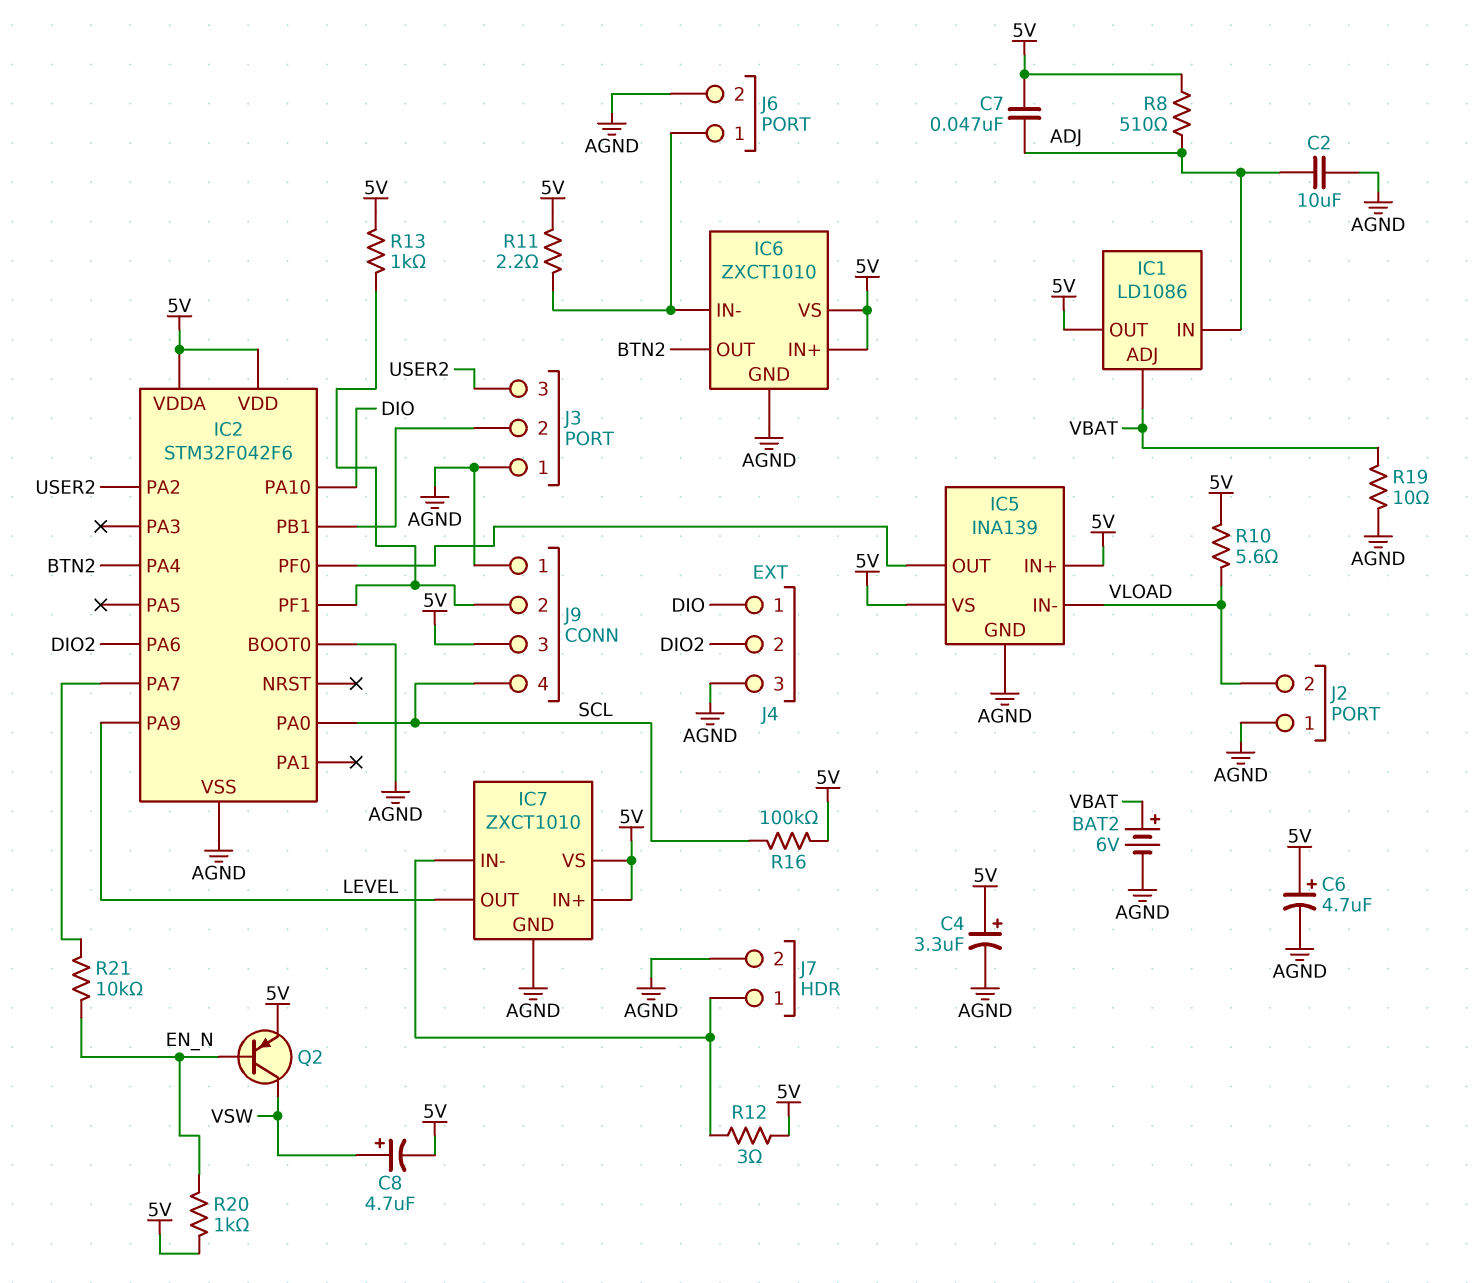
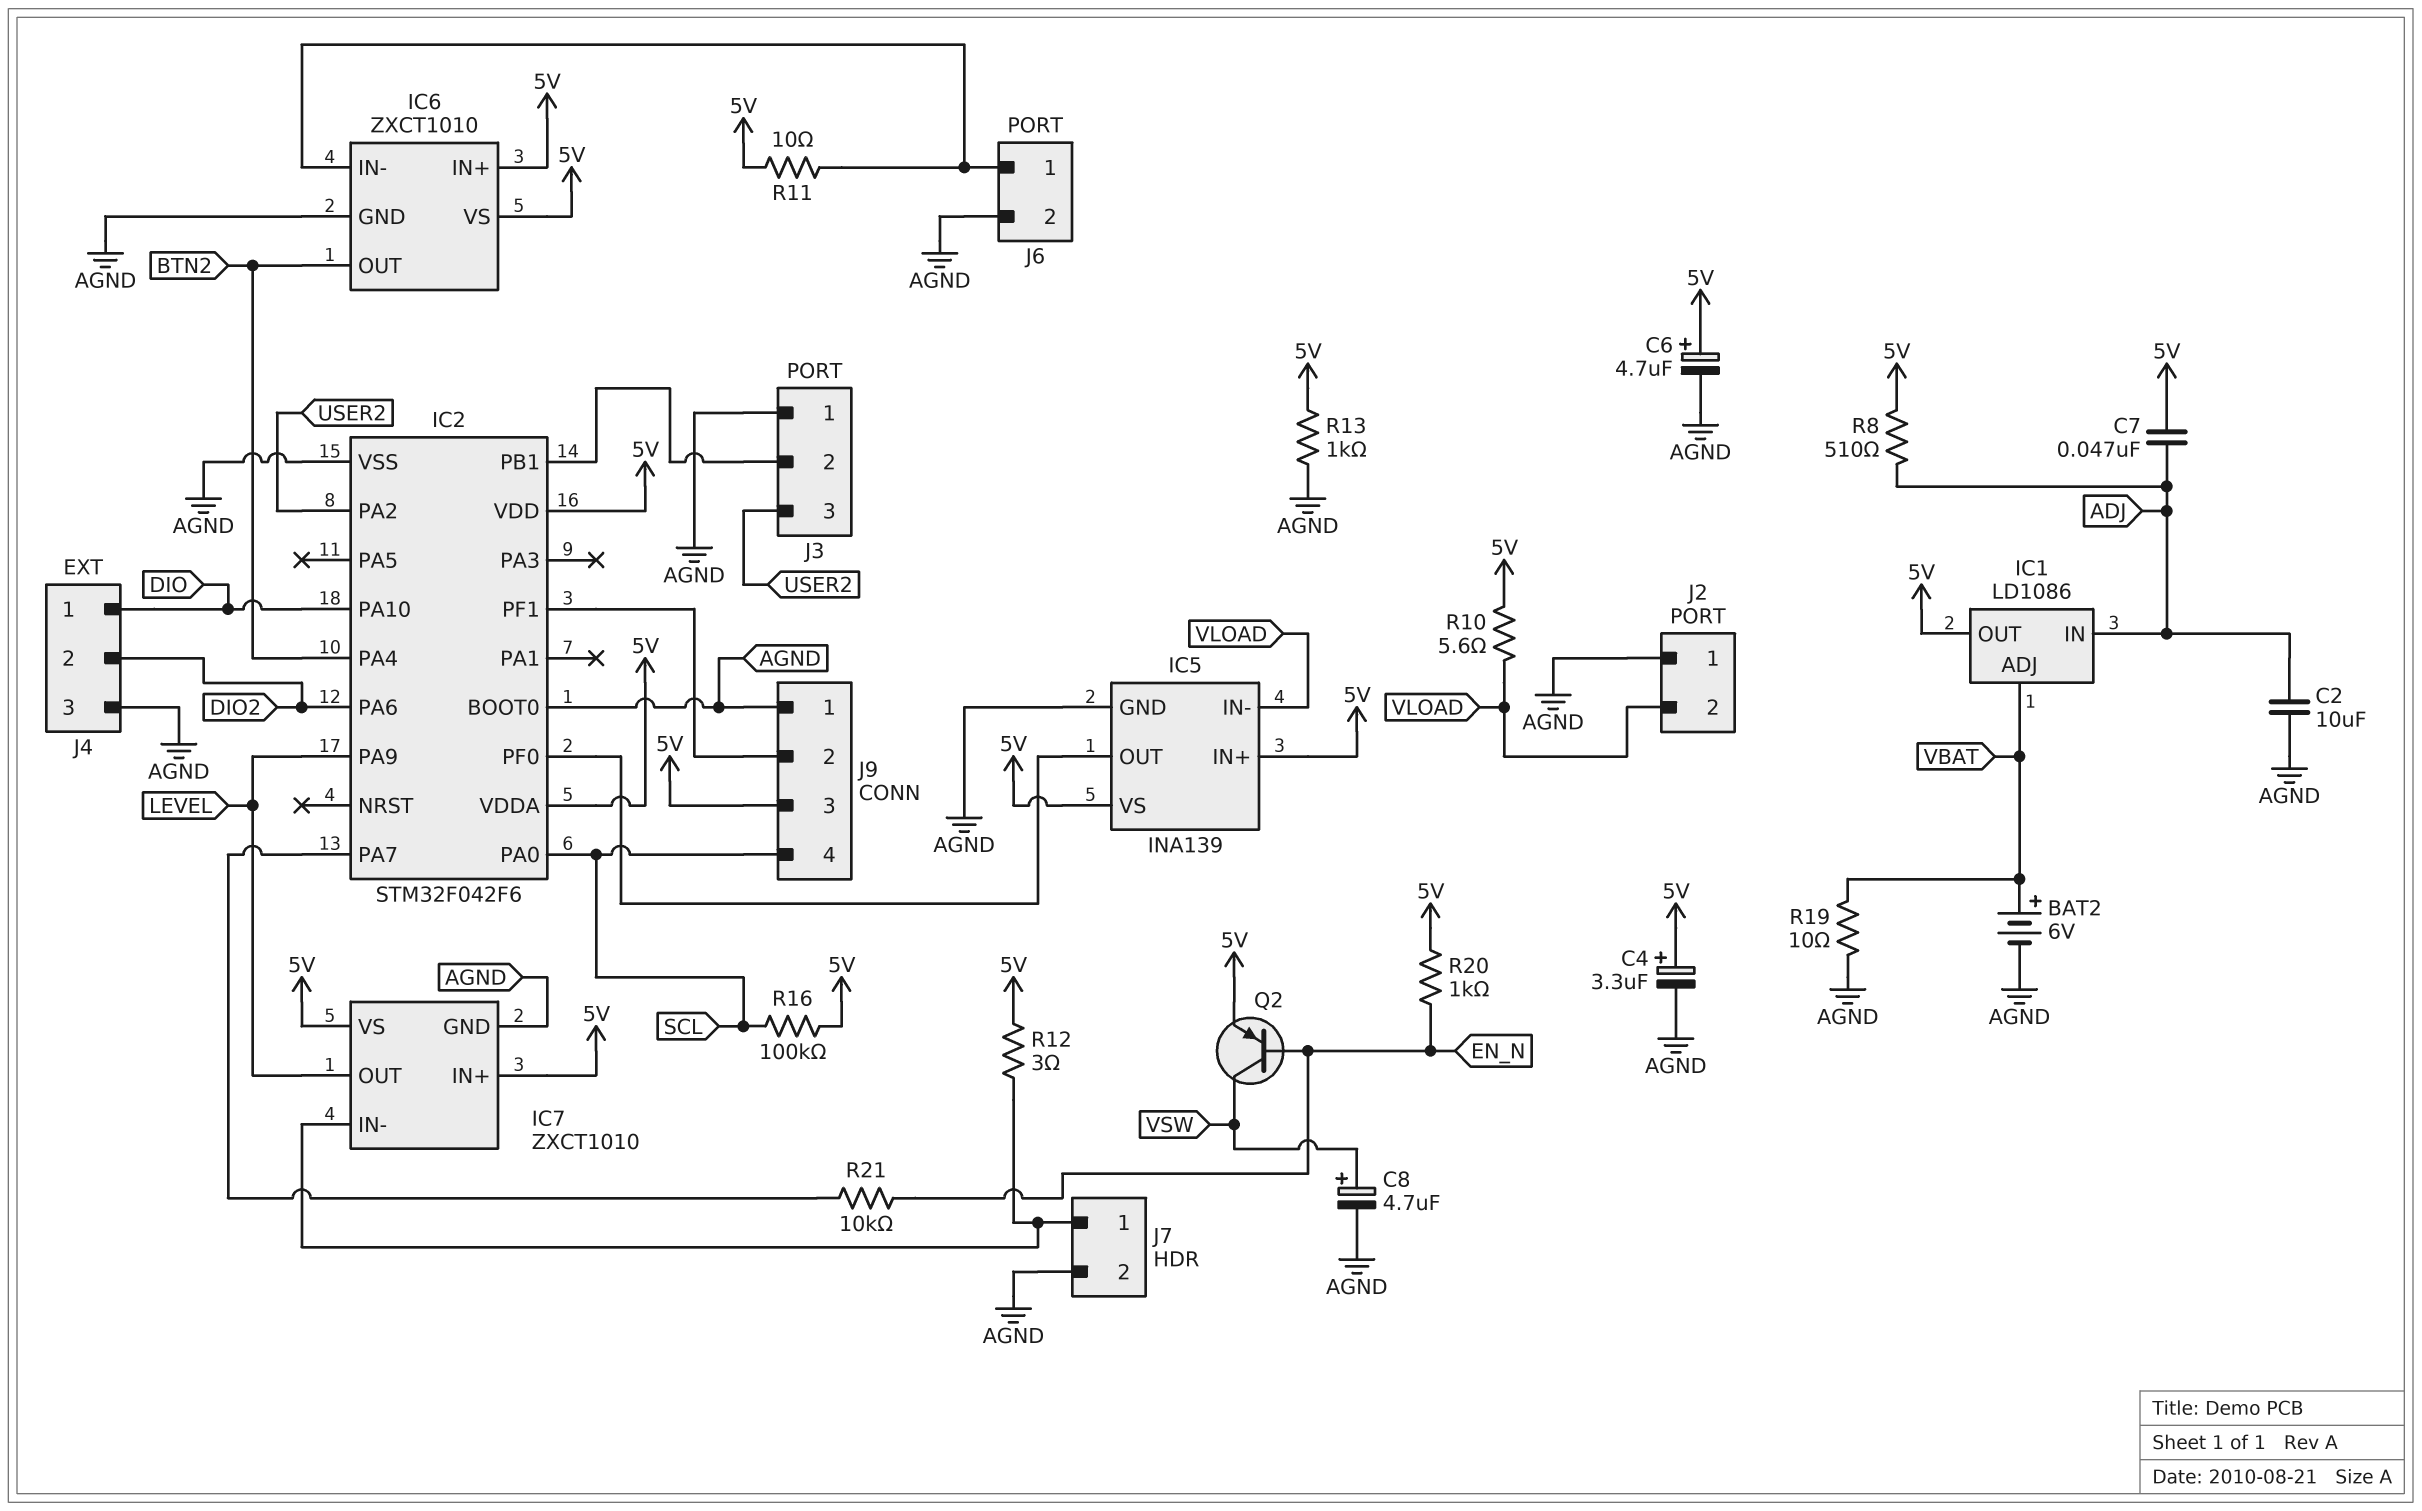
C8: 4.7uF (plus VSW, minus 5V) -> 4.7uF (plus VSW, minus AGND)
R11: 2.2 (5V, IC6/IN-) -> 10 (5V, IC6/IN-)
R13: 1k (5V, IC2/PF1) -> 1k (5V, AGND)

